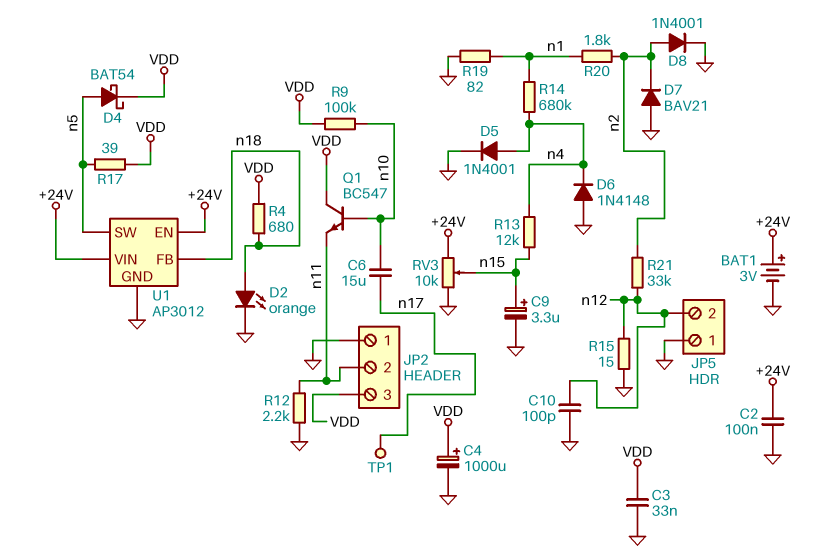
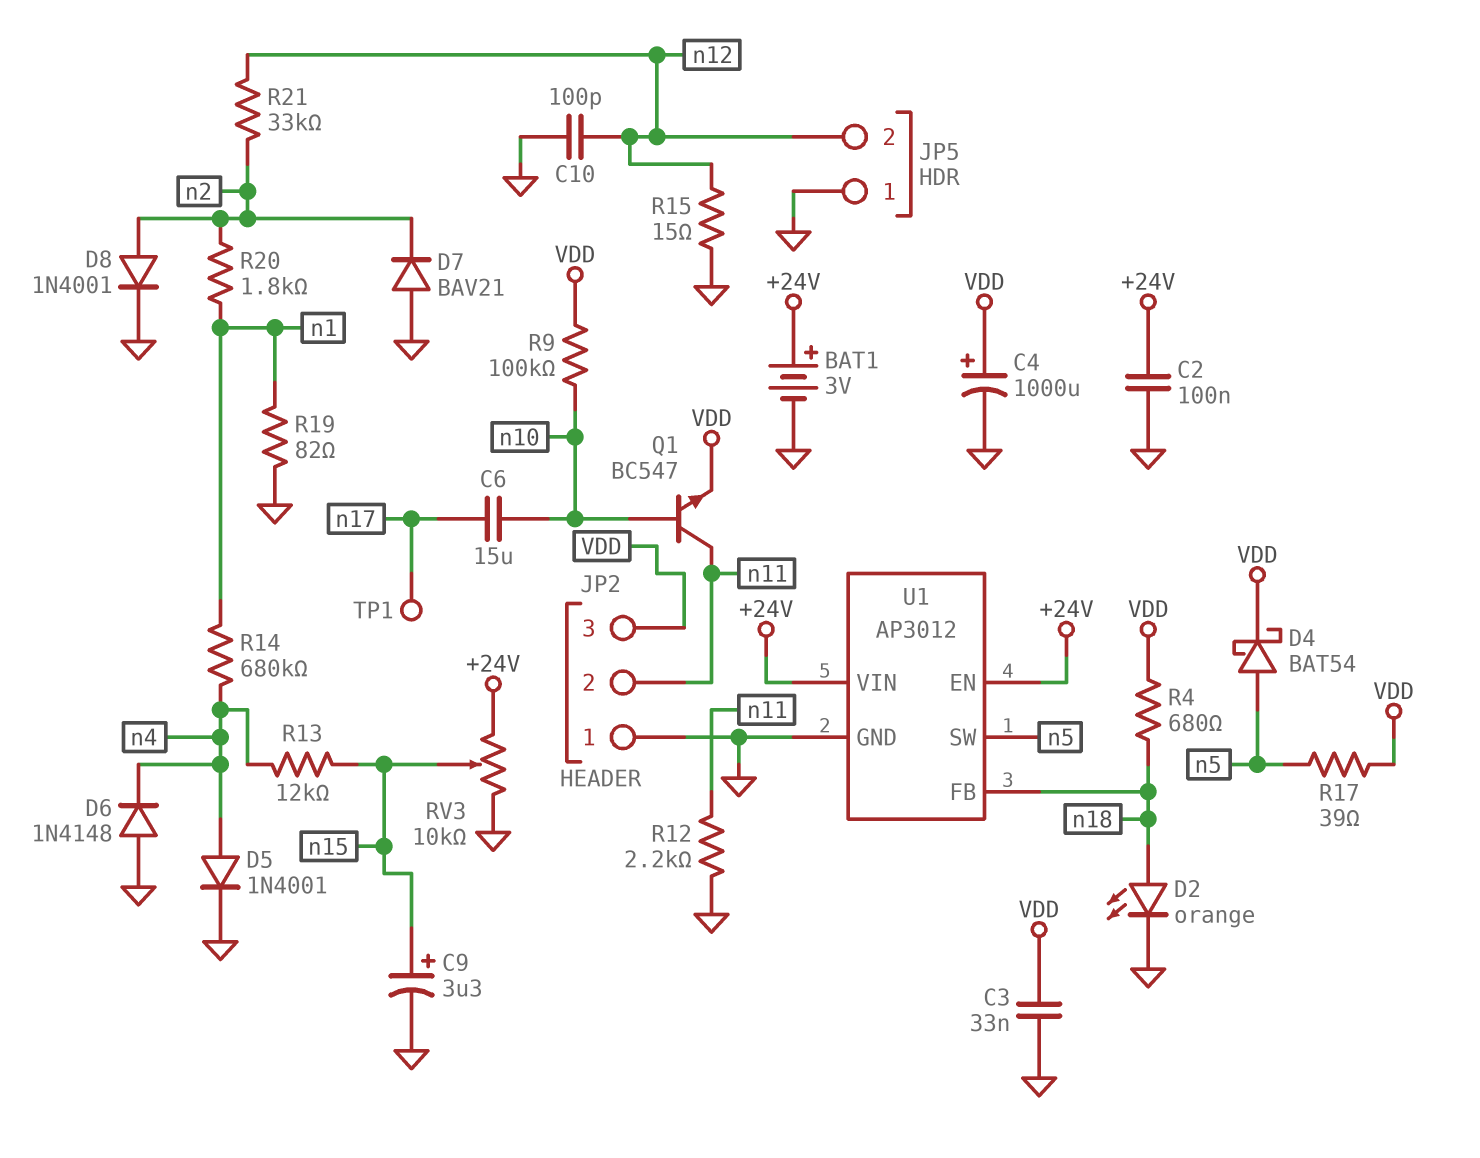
Q1: NPN BC547 (B n10, C VDD, E n11) -> NPN BC547 (B n10, C n11, E VDD)

